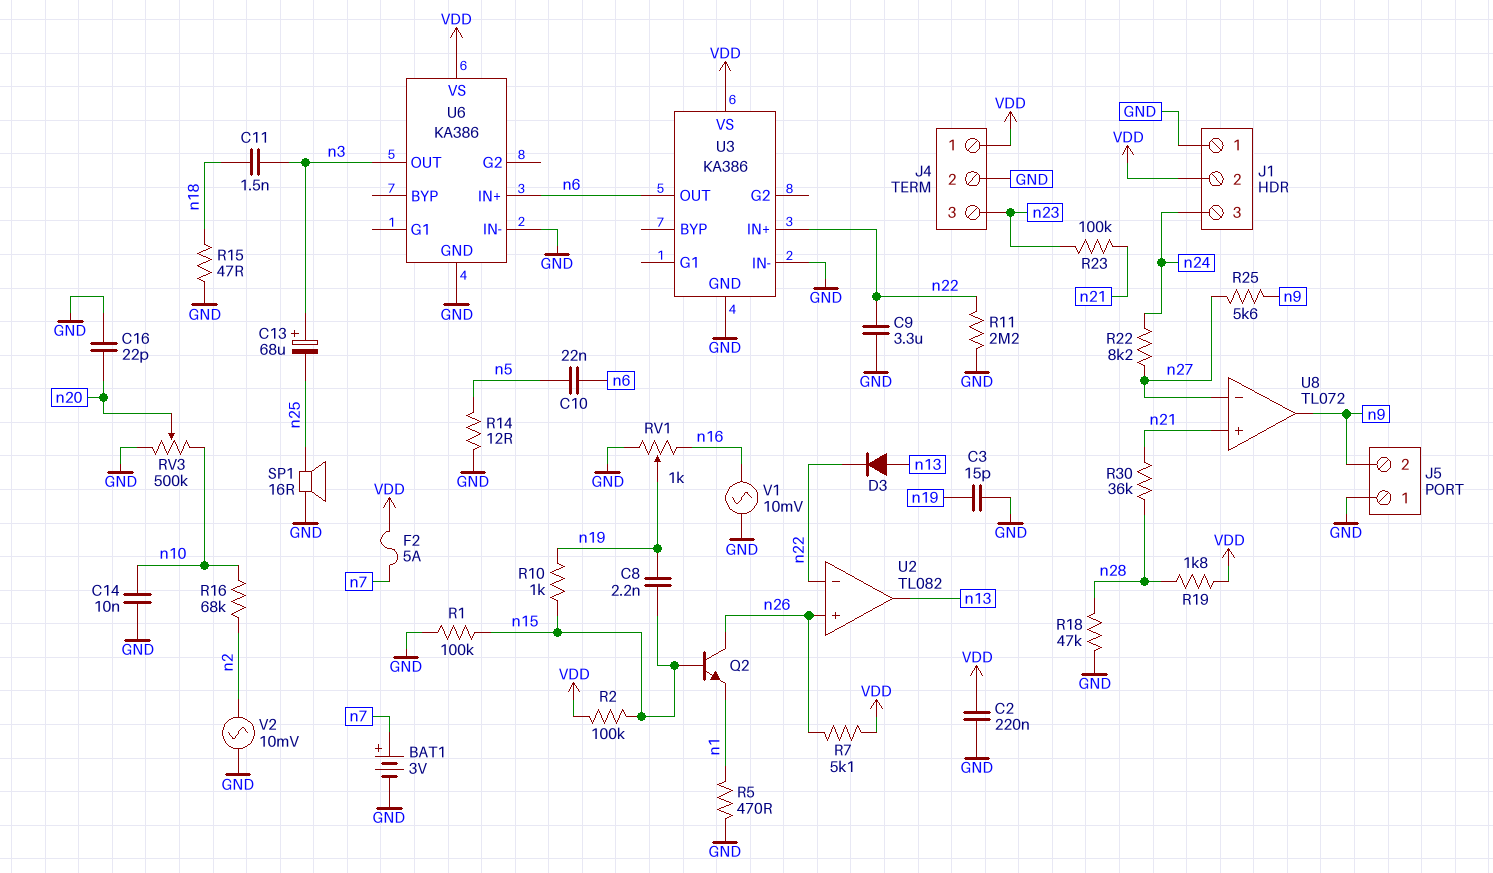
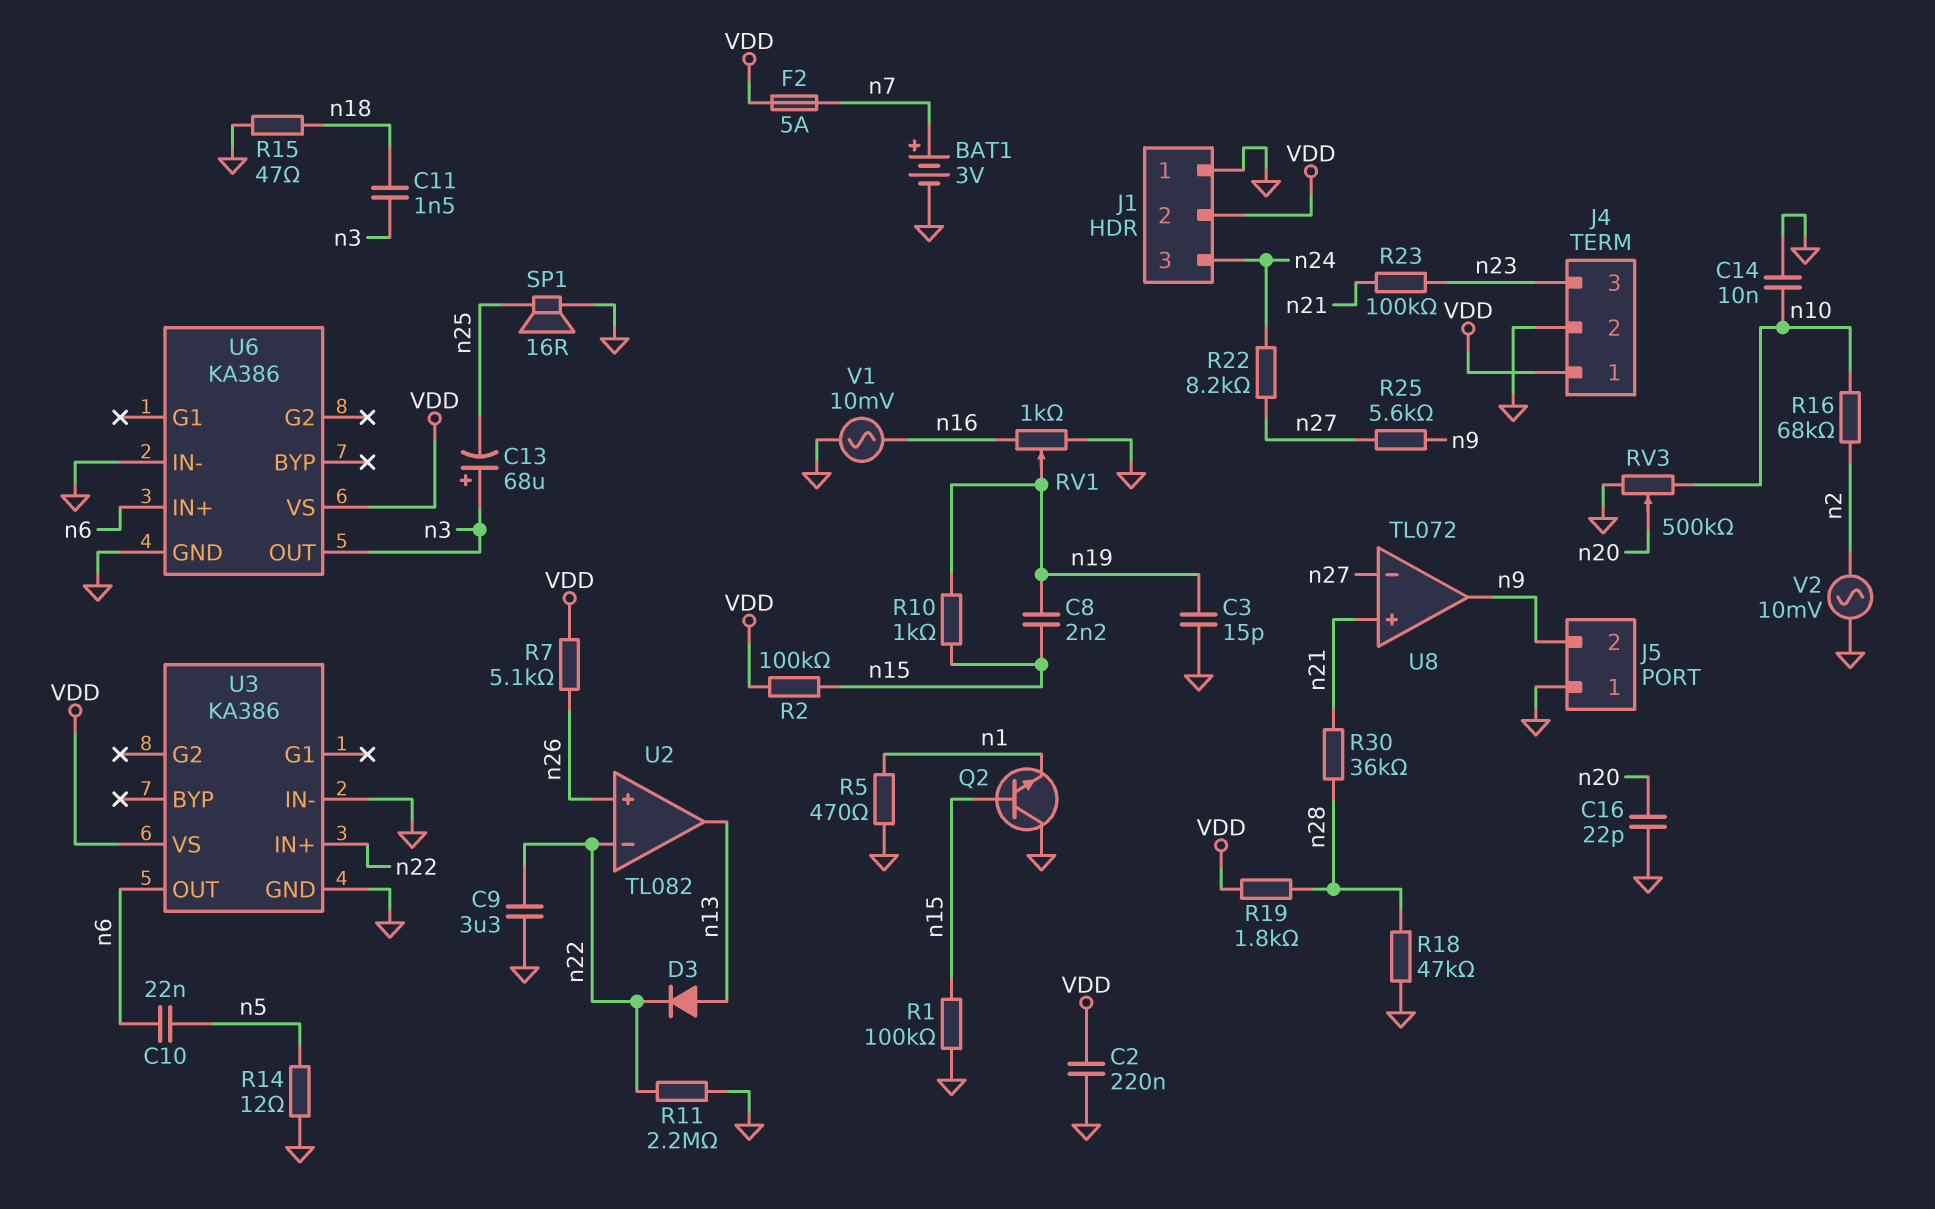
Q2: NPN (B n15, C n26, E n1) -> NPN (B n15, C GND, E n1)

